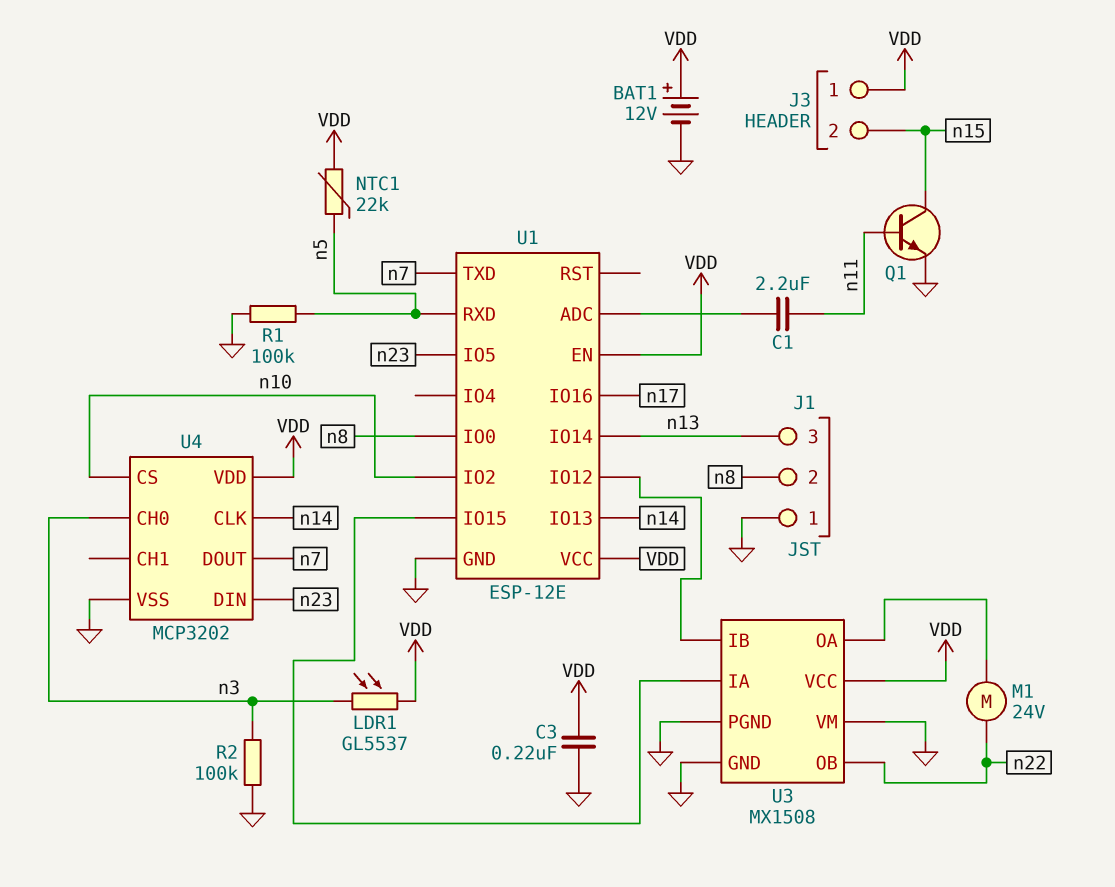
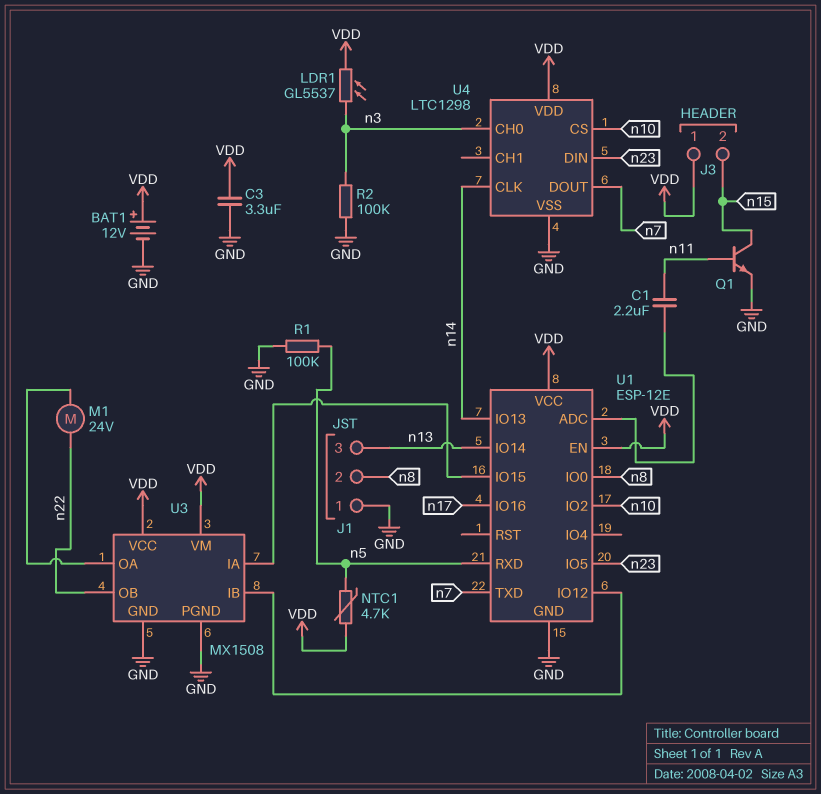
C3: 220nF (GND, VDD) -> 3.3uF (GND, VDD)
NTC1: 22k (VDD, n5) -> 4.7k (VDD, n5)
U3 pin VM: GND -> VDD
U4: MCP3202 -> LTC1298

